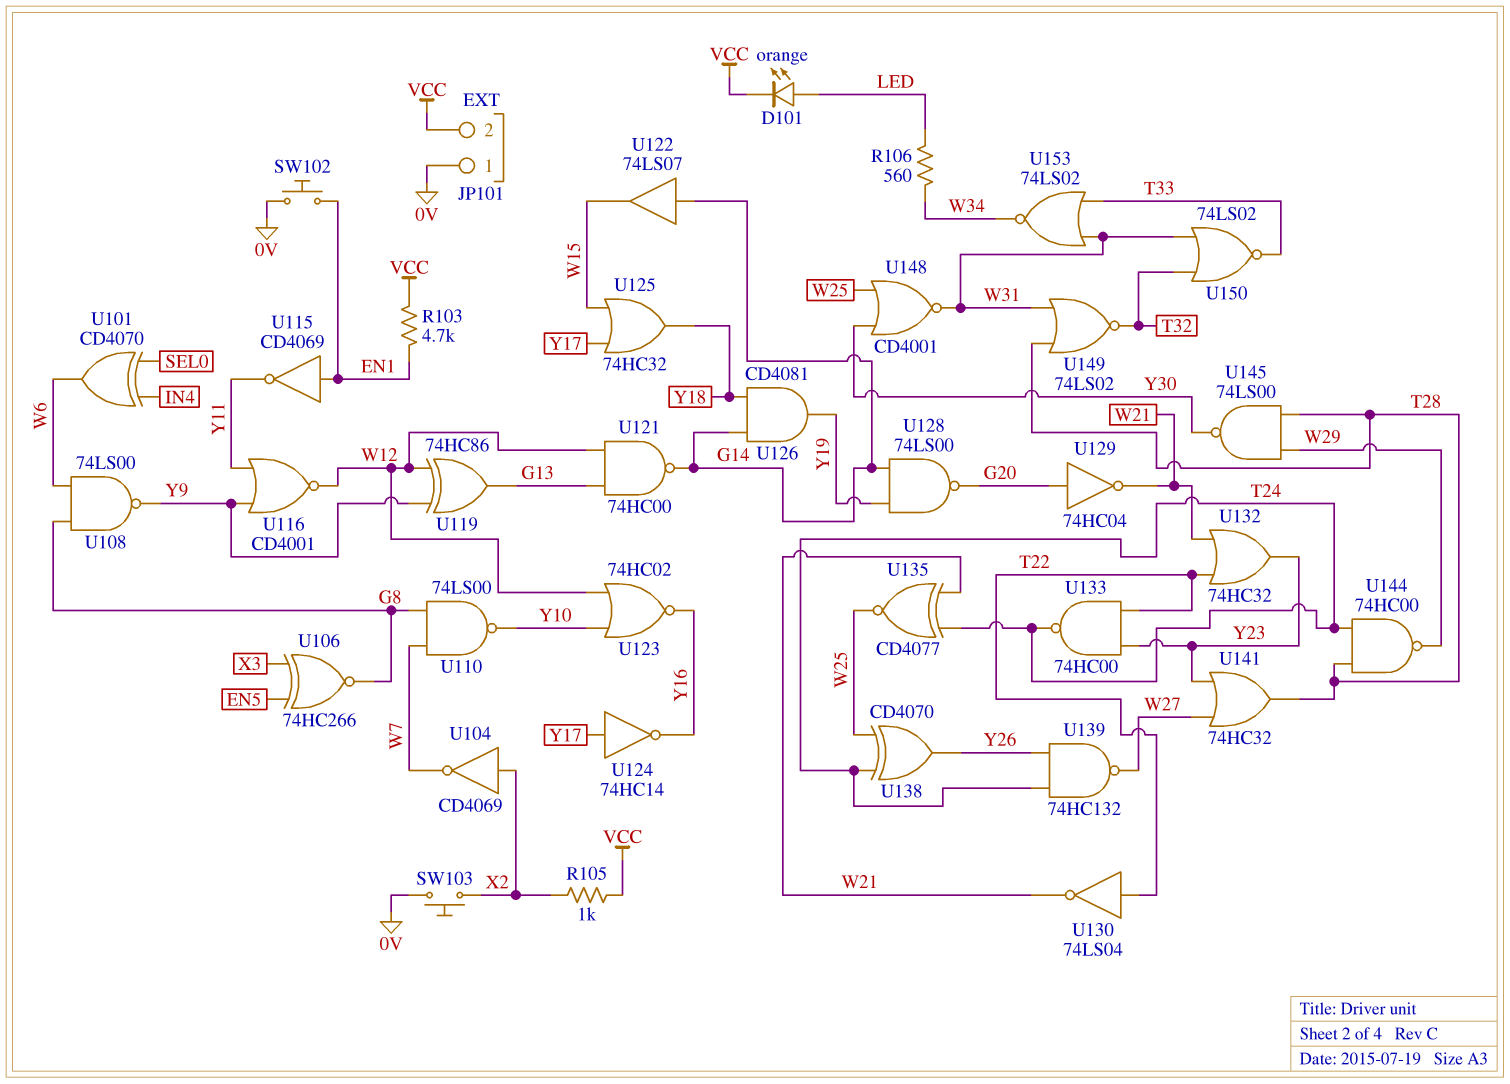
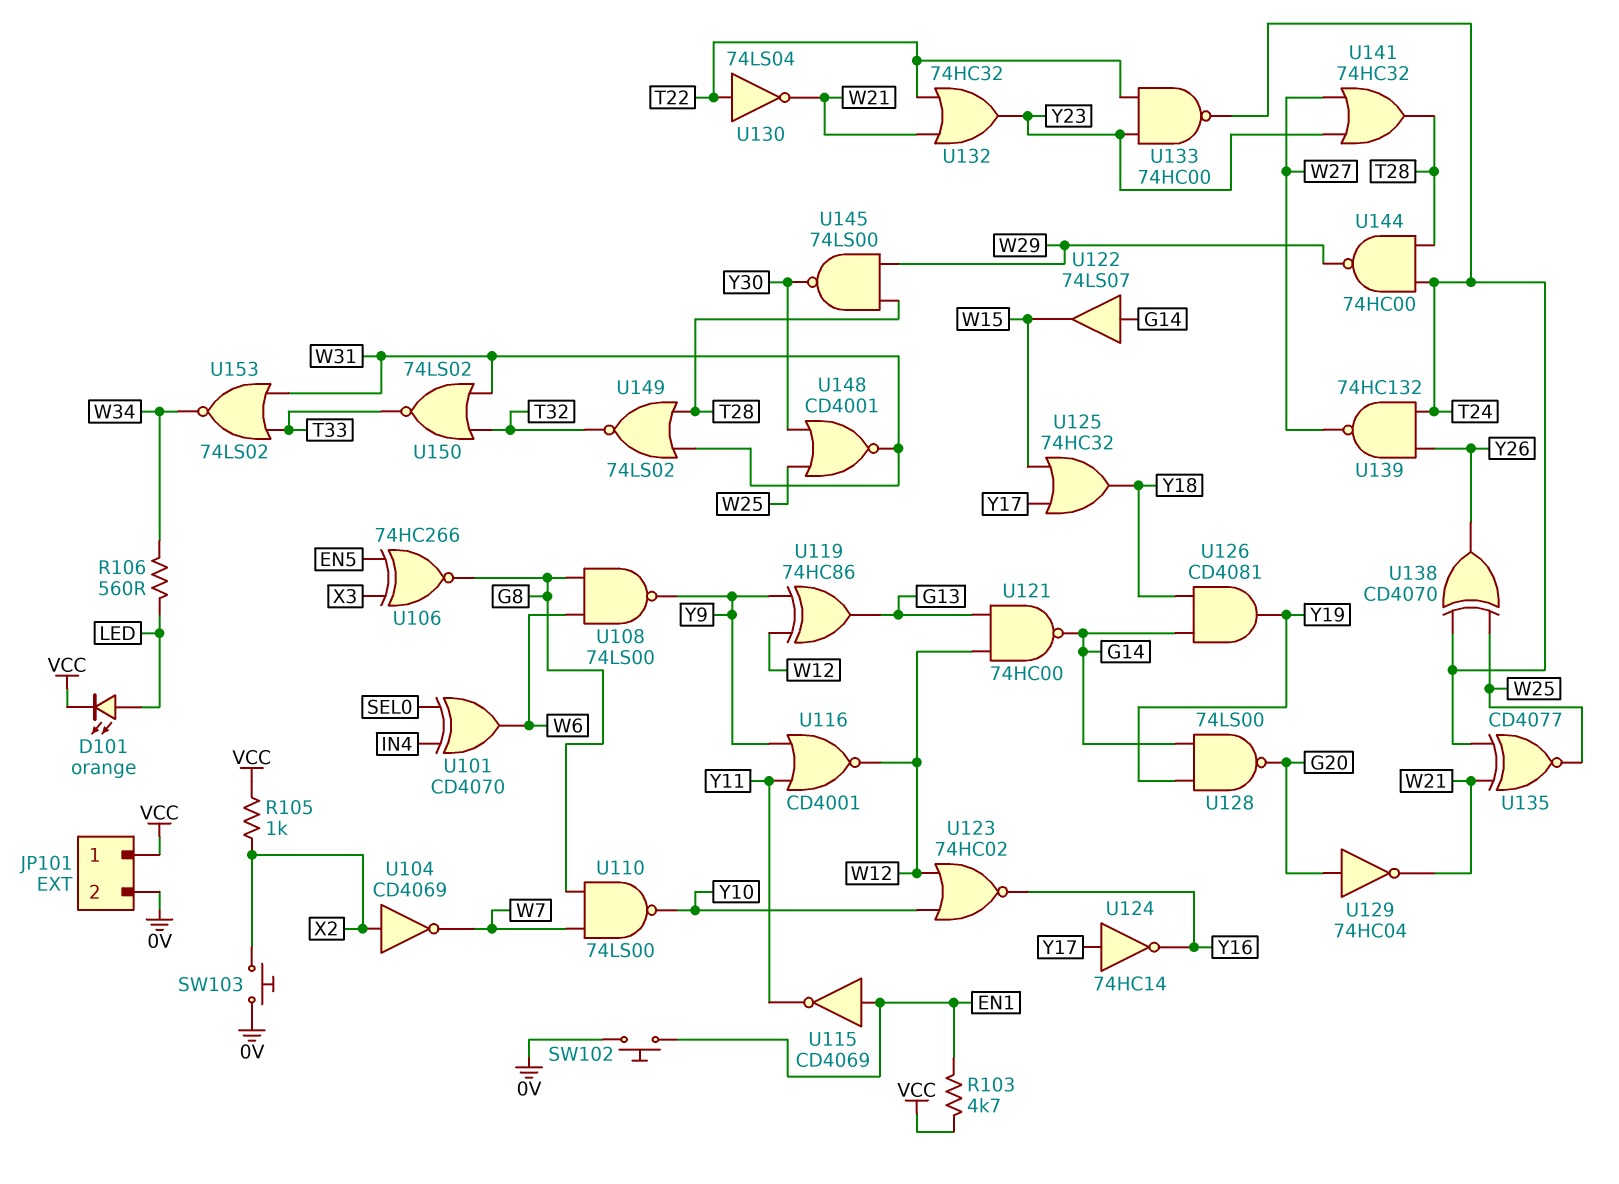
JP101 pin 1: 0V -> VCC
JP101 pin 2: VCC -> 0V

